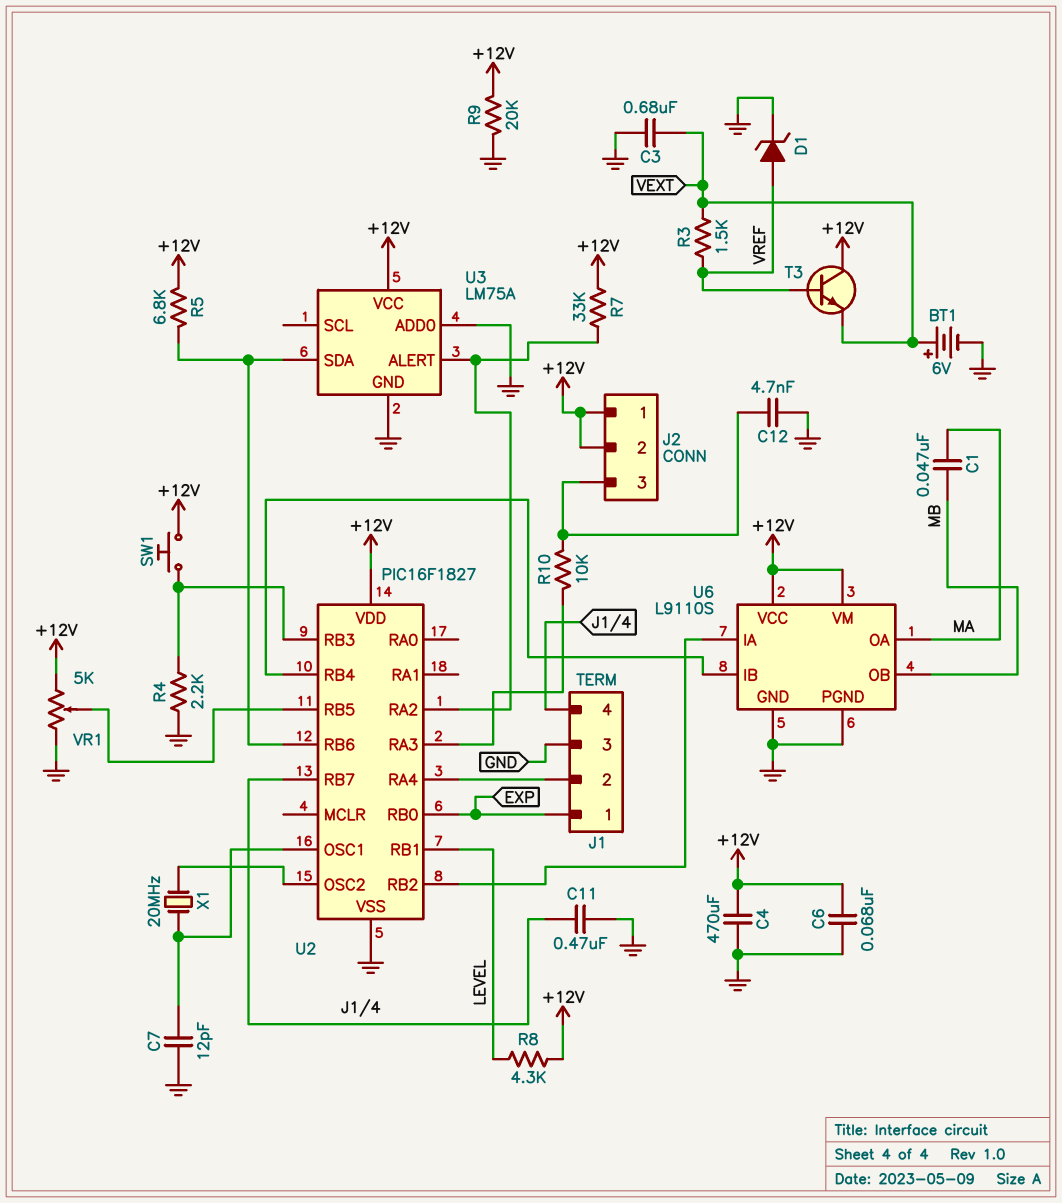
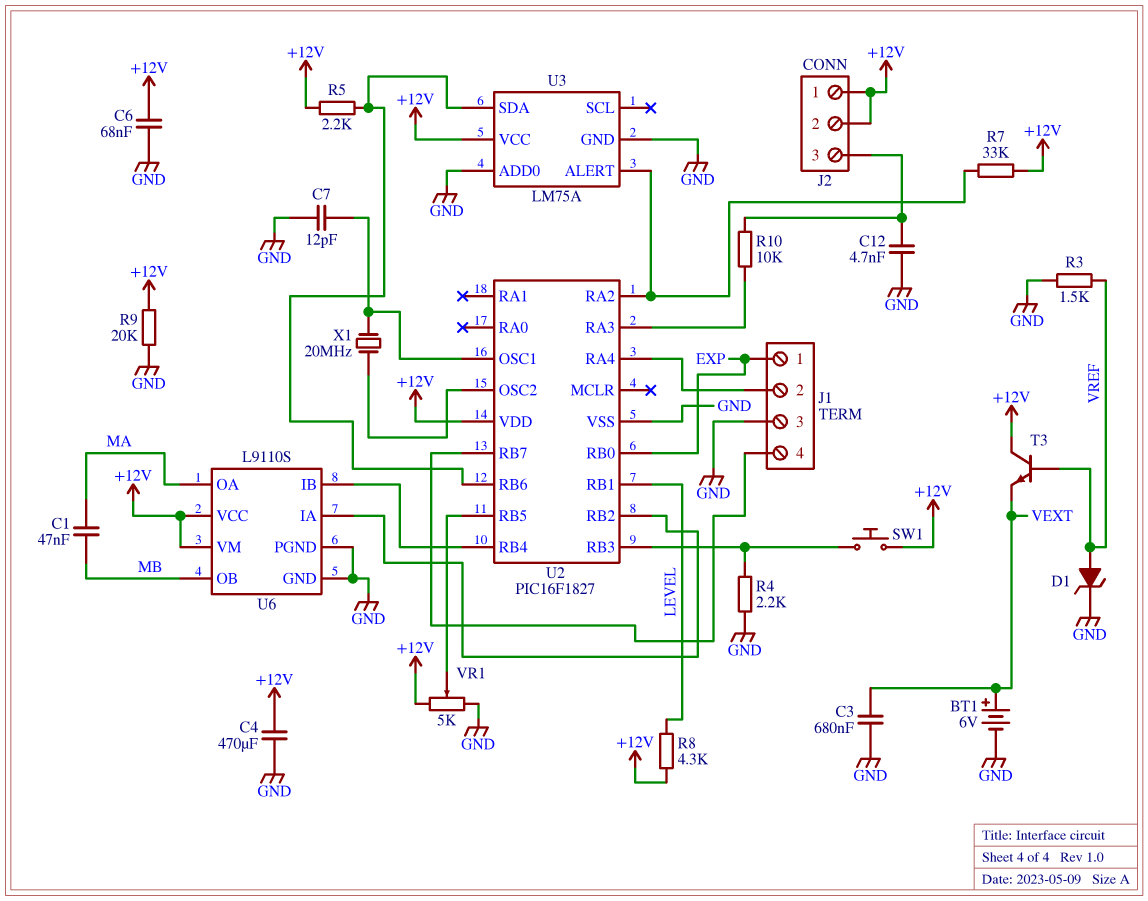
C11: 470nF (GND, J1/4) -> none
R3: 1.5k (VEXT, VREF) -> 1.5k (GND, VREF)
R5: 6.8k (+12V, U2/RB6) -> 2.2k (+12V, U2/RB6)

